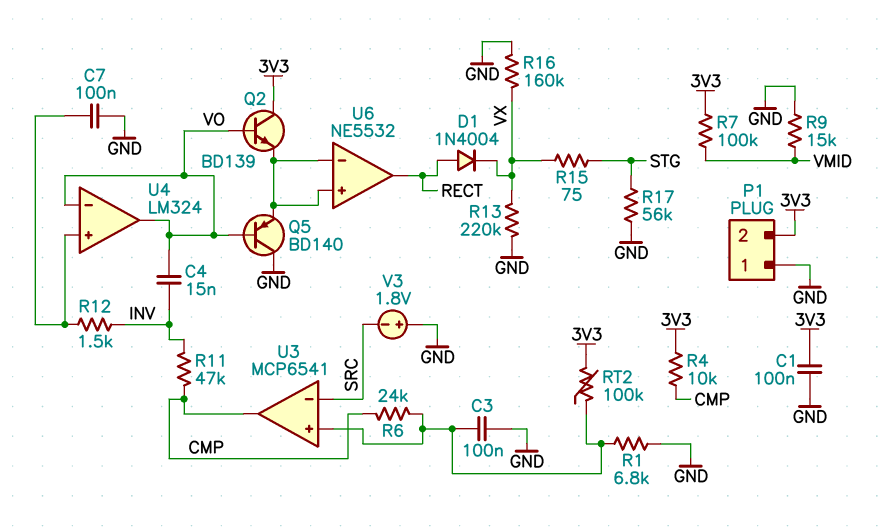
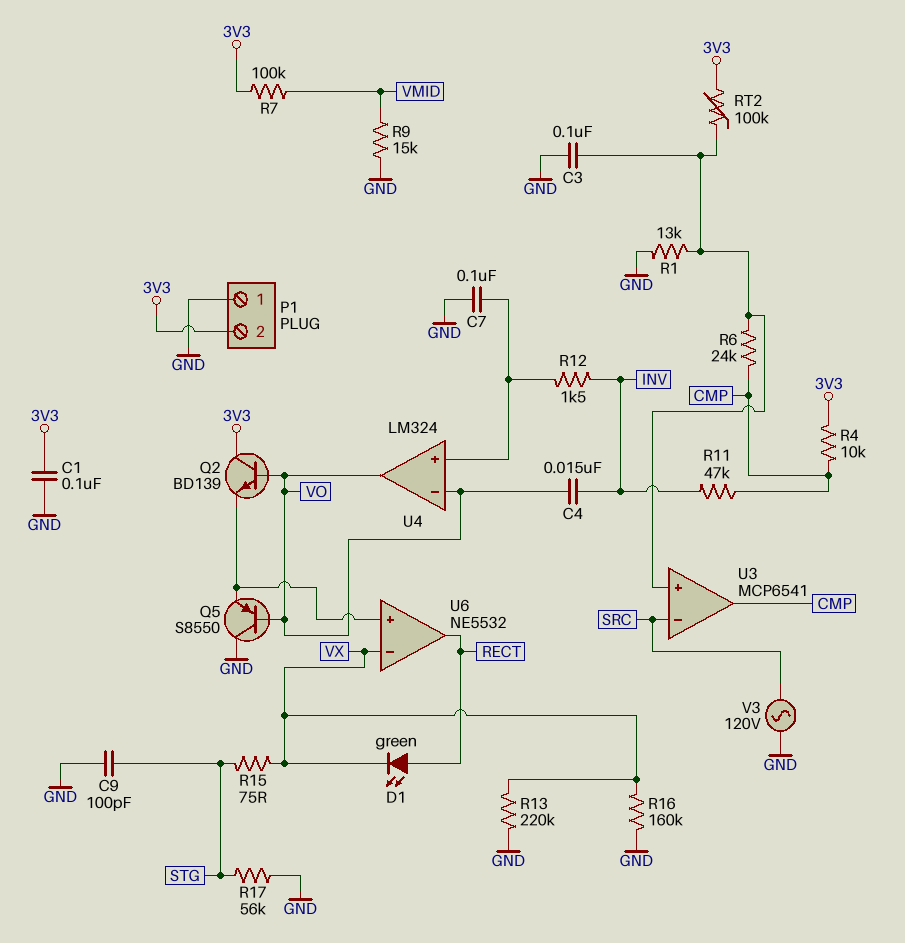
C9: none -> 100pF (GND, STG)
D1: diode 1N4004 (A RECT, K VX) -> LED green (A RECT, K VX)
Q5: PNP BD140 (B VO, C GND, E U6/in+) -> PNP S8550 (B VO, C GND, E U6/in+)
R1: 6.8k (GND, U3/in+) -> 13k (GND, U3/in+)
U6 pin in-: U6/in+ -> VX
V3: 1.8V (plus GND, minus SRC) -> AC 120V (GND, SRC)

